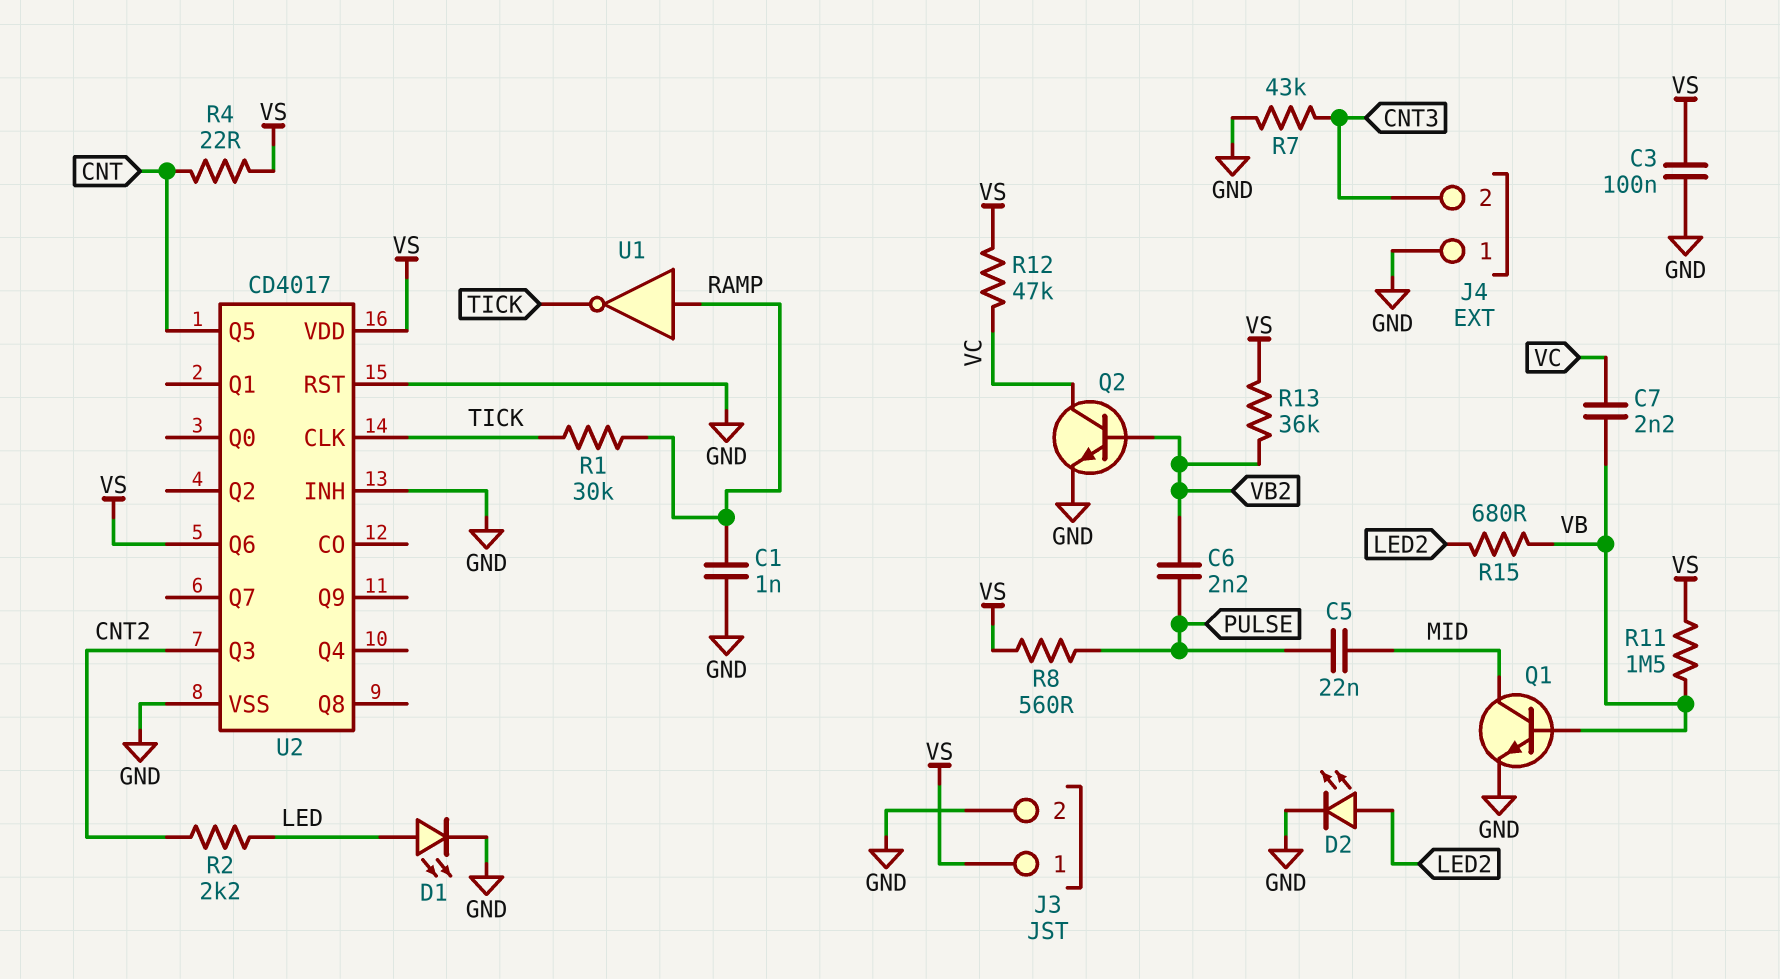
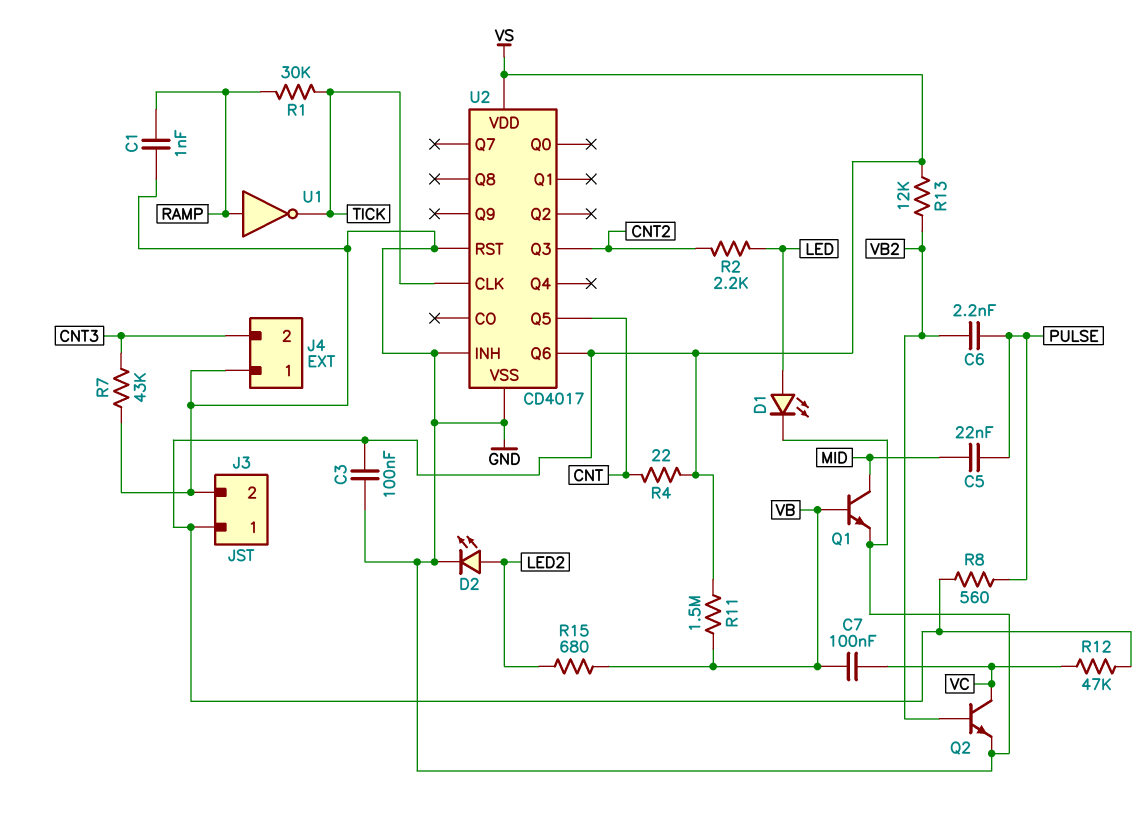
C7: 2.2nF (VB, VC) -> 100nF (VB, VC)
R13: 36k (VB2, VS) -> 12k (VB2, VS)

